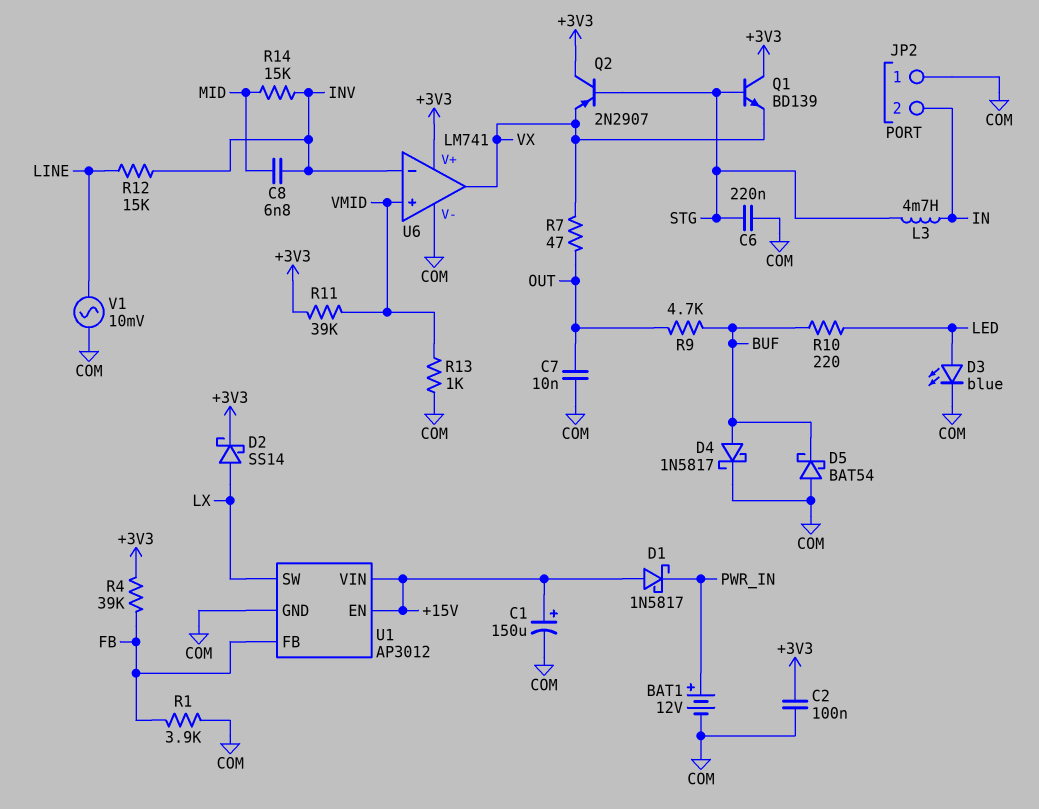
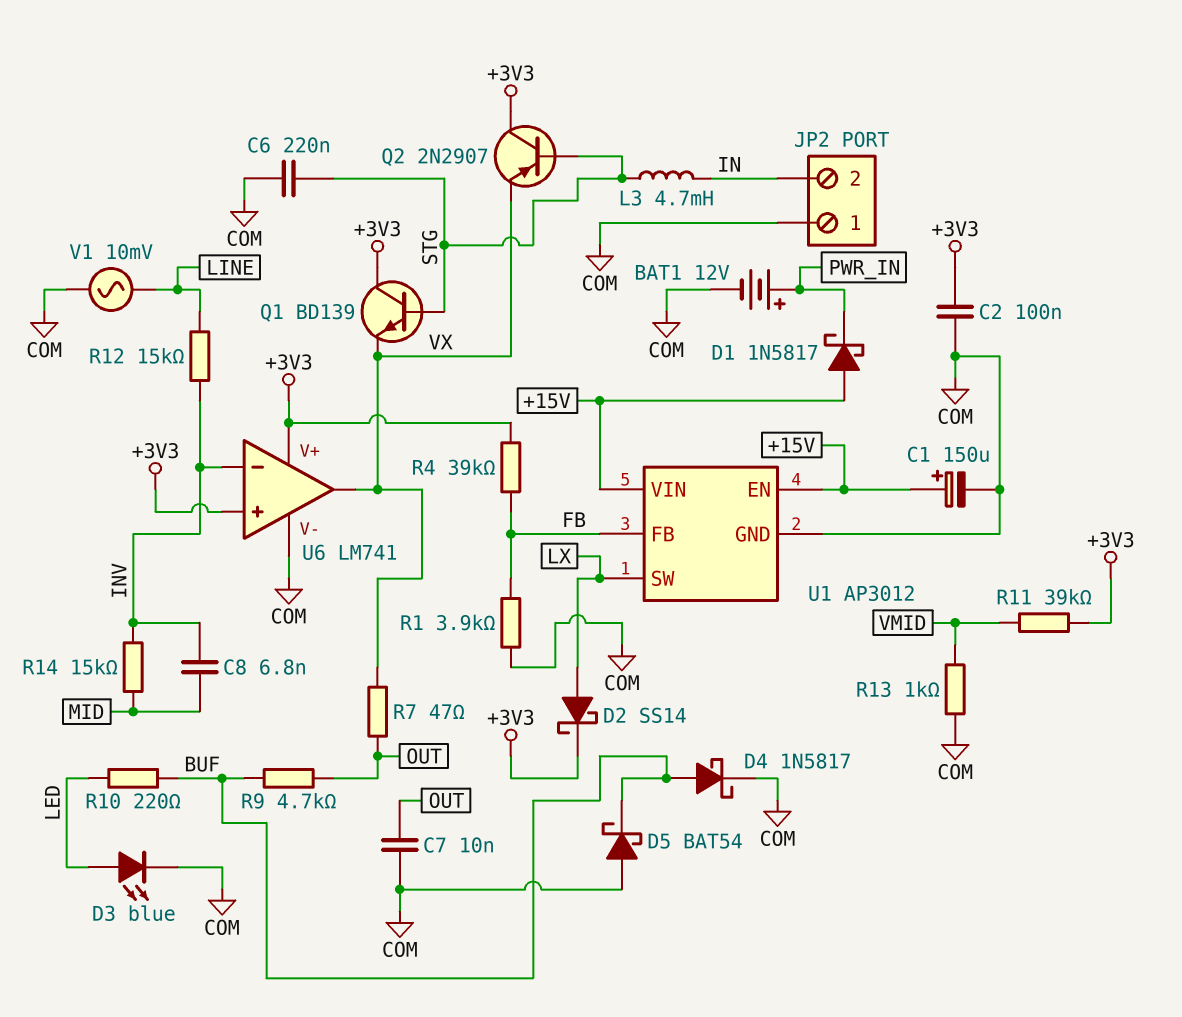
U6 pin in+: VMID -> +3V3

